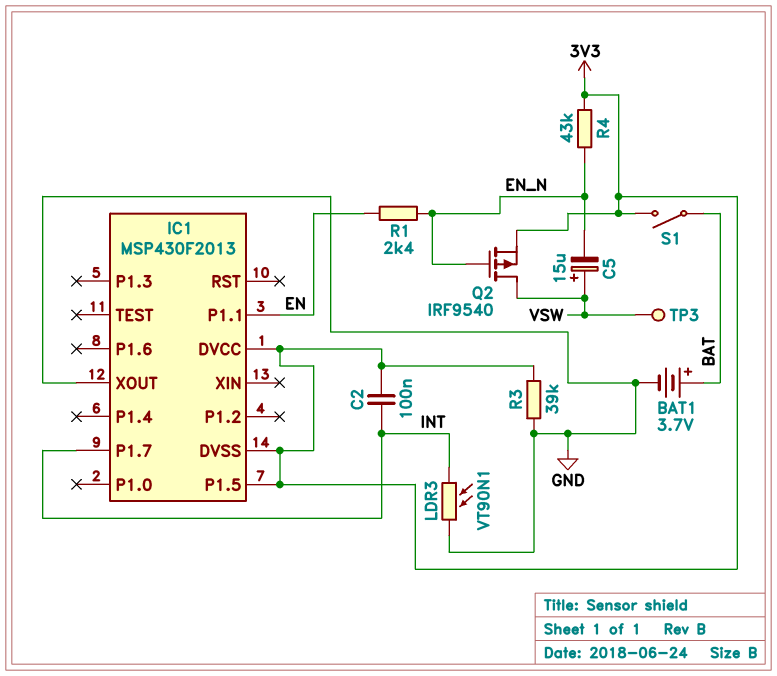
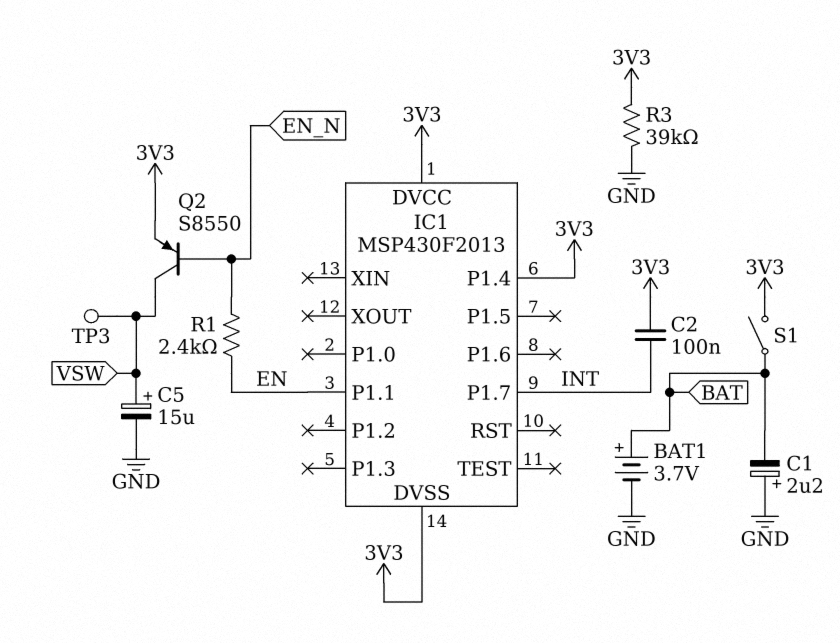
C1: none -> 2.2uF (plus GND, minus BAT)
C5: 15uF (plus VSW, minus EN_N) -> 15uF (plus VSW, minus GND)
IC1 pin P1.4: none -> 3V3
IC1 pin P1.5: 3V3 -> none
IC1 pin XOUT: GND -> none
LDR3: VT90N1 (GND, INT) -> none
Q2: PMOS IRF9540 (G EN_N, D VSW, S 3V3) -> PNP S8550 (B EN_N, C VSW, E 3V3)
R4: 43k (3V3, EN_N) -> none

